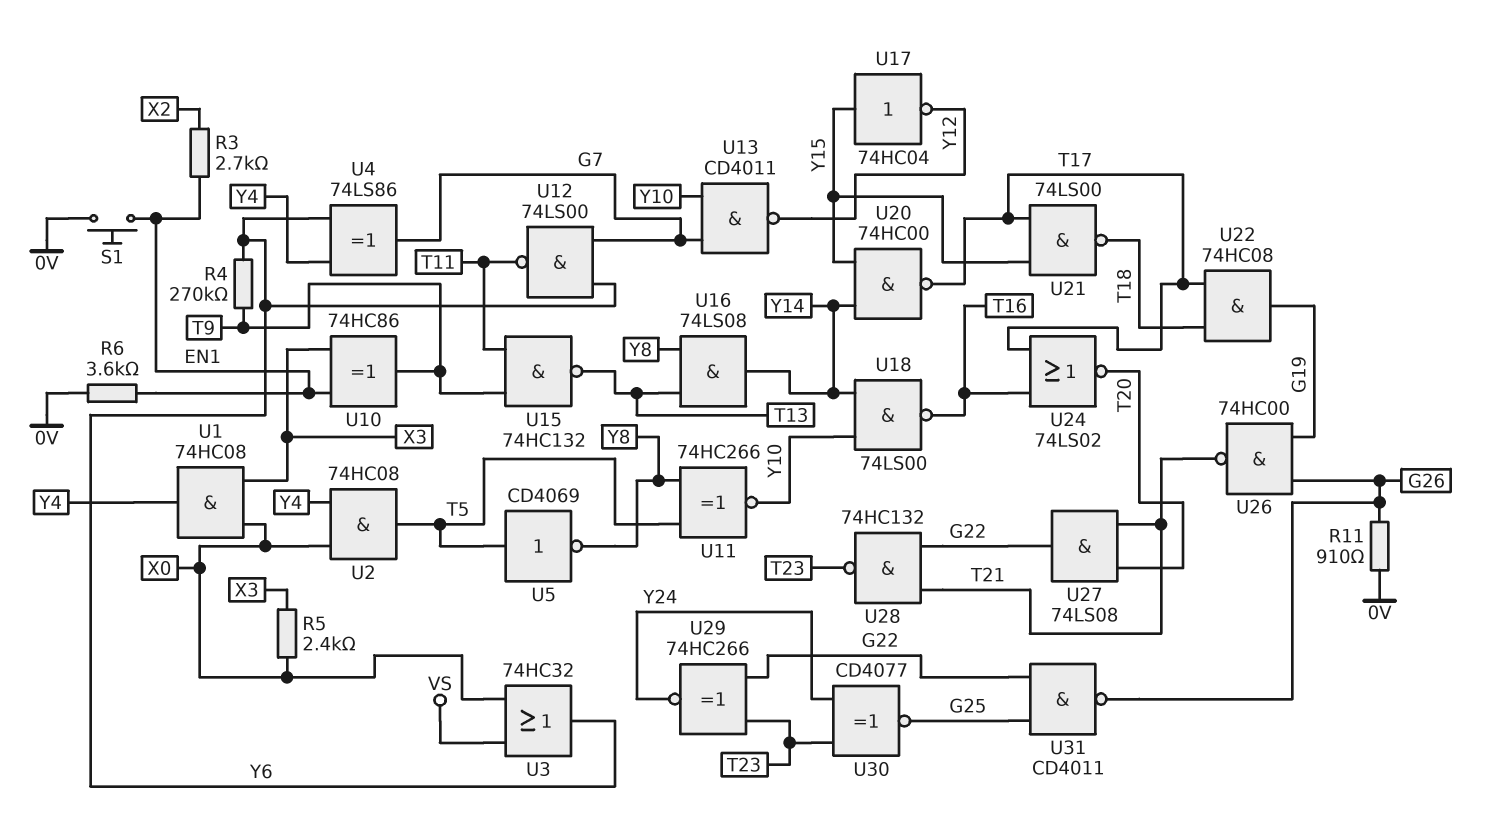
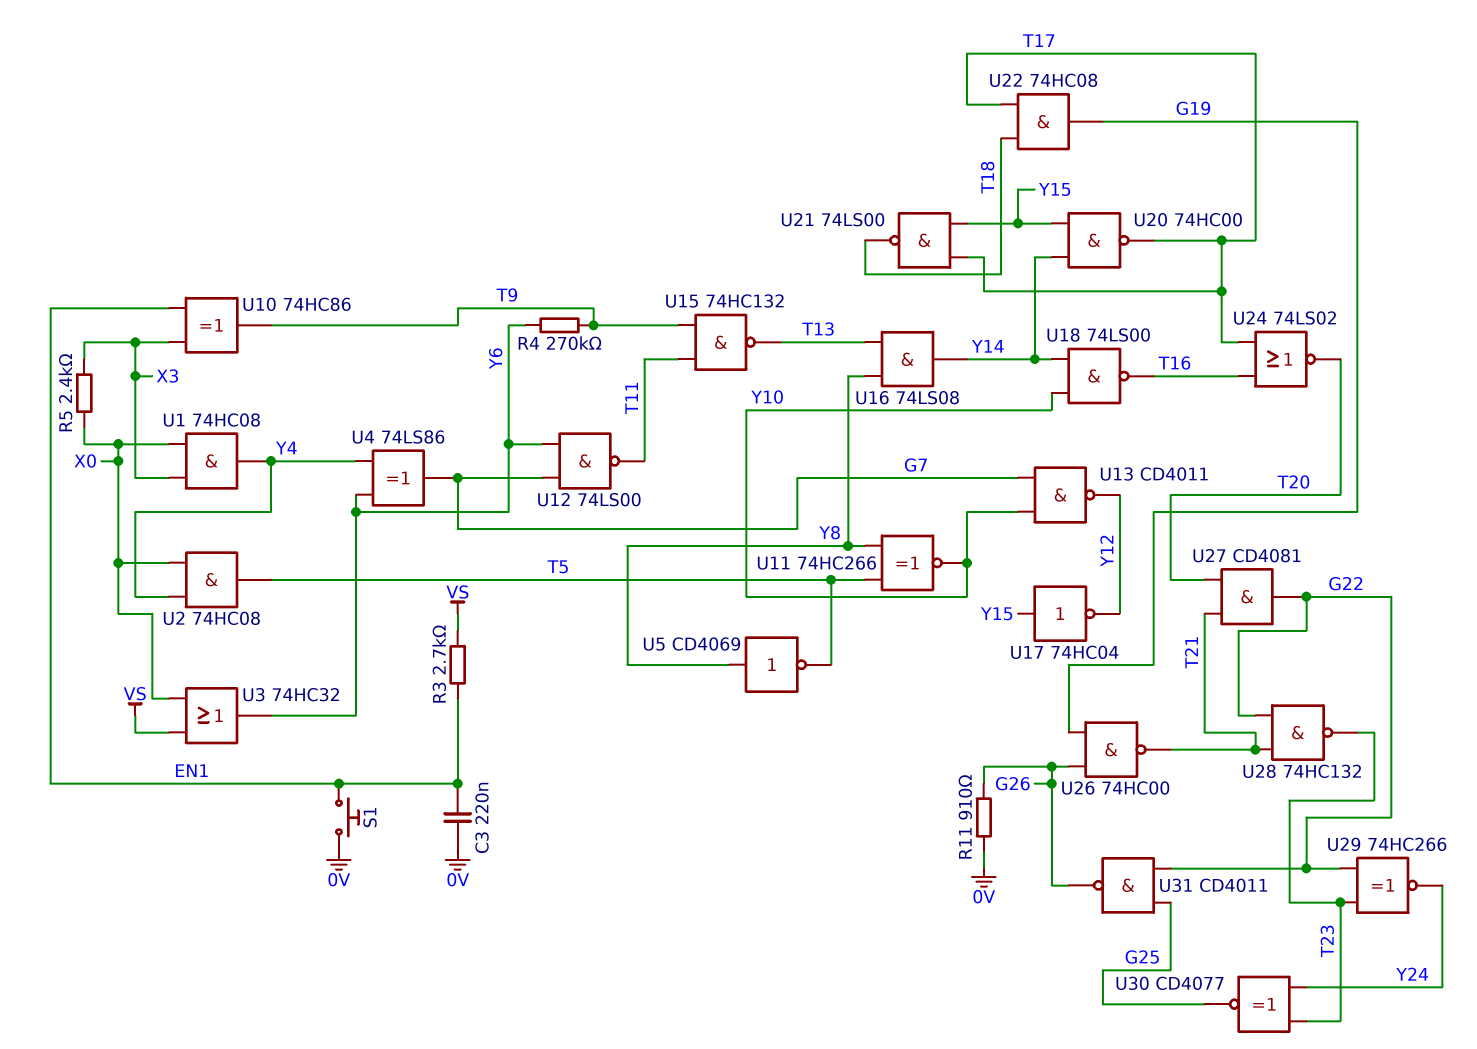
C3: none -> 220nF (0V, EN1)
R3: 2.7k (EN1, X2) -> 2.7k (EN1, VS)
R6: 3.6k (0V, EN1) -> none
U5: NOT CD4069 (in T5, out Y8) -> NOT CD4069 (in Y8, out T5)
U27: AND 74LS08 (in T20, in T21, out G22) -> AND CD4081 (in T20, in T21, out G22)

